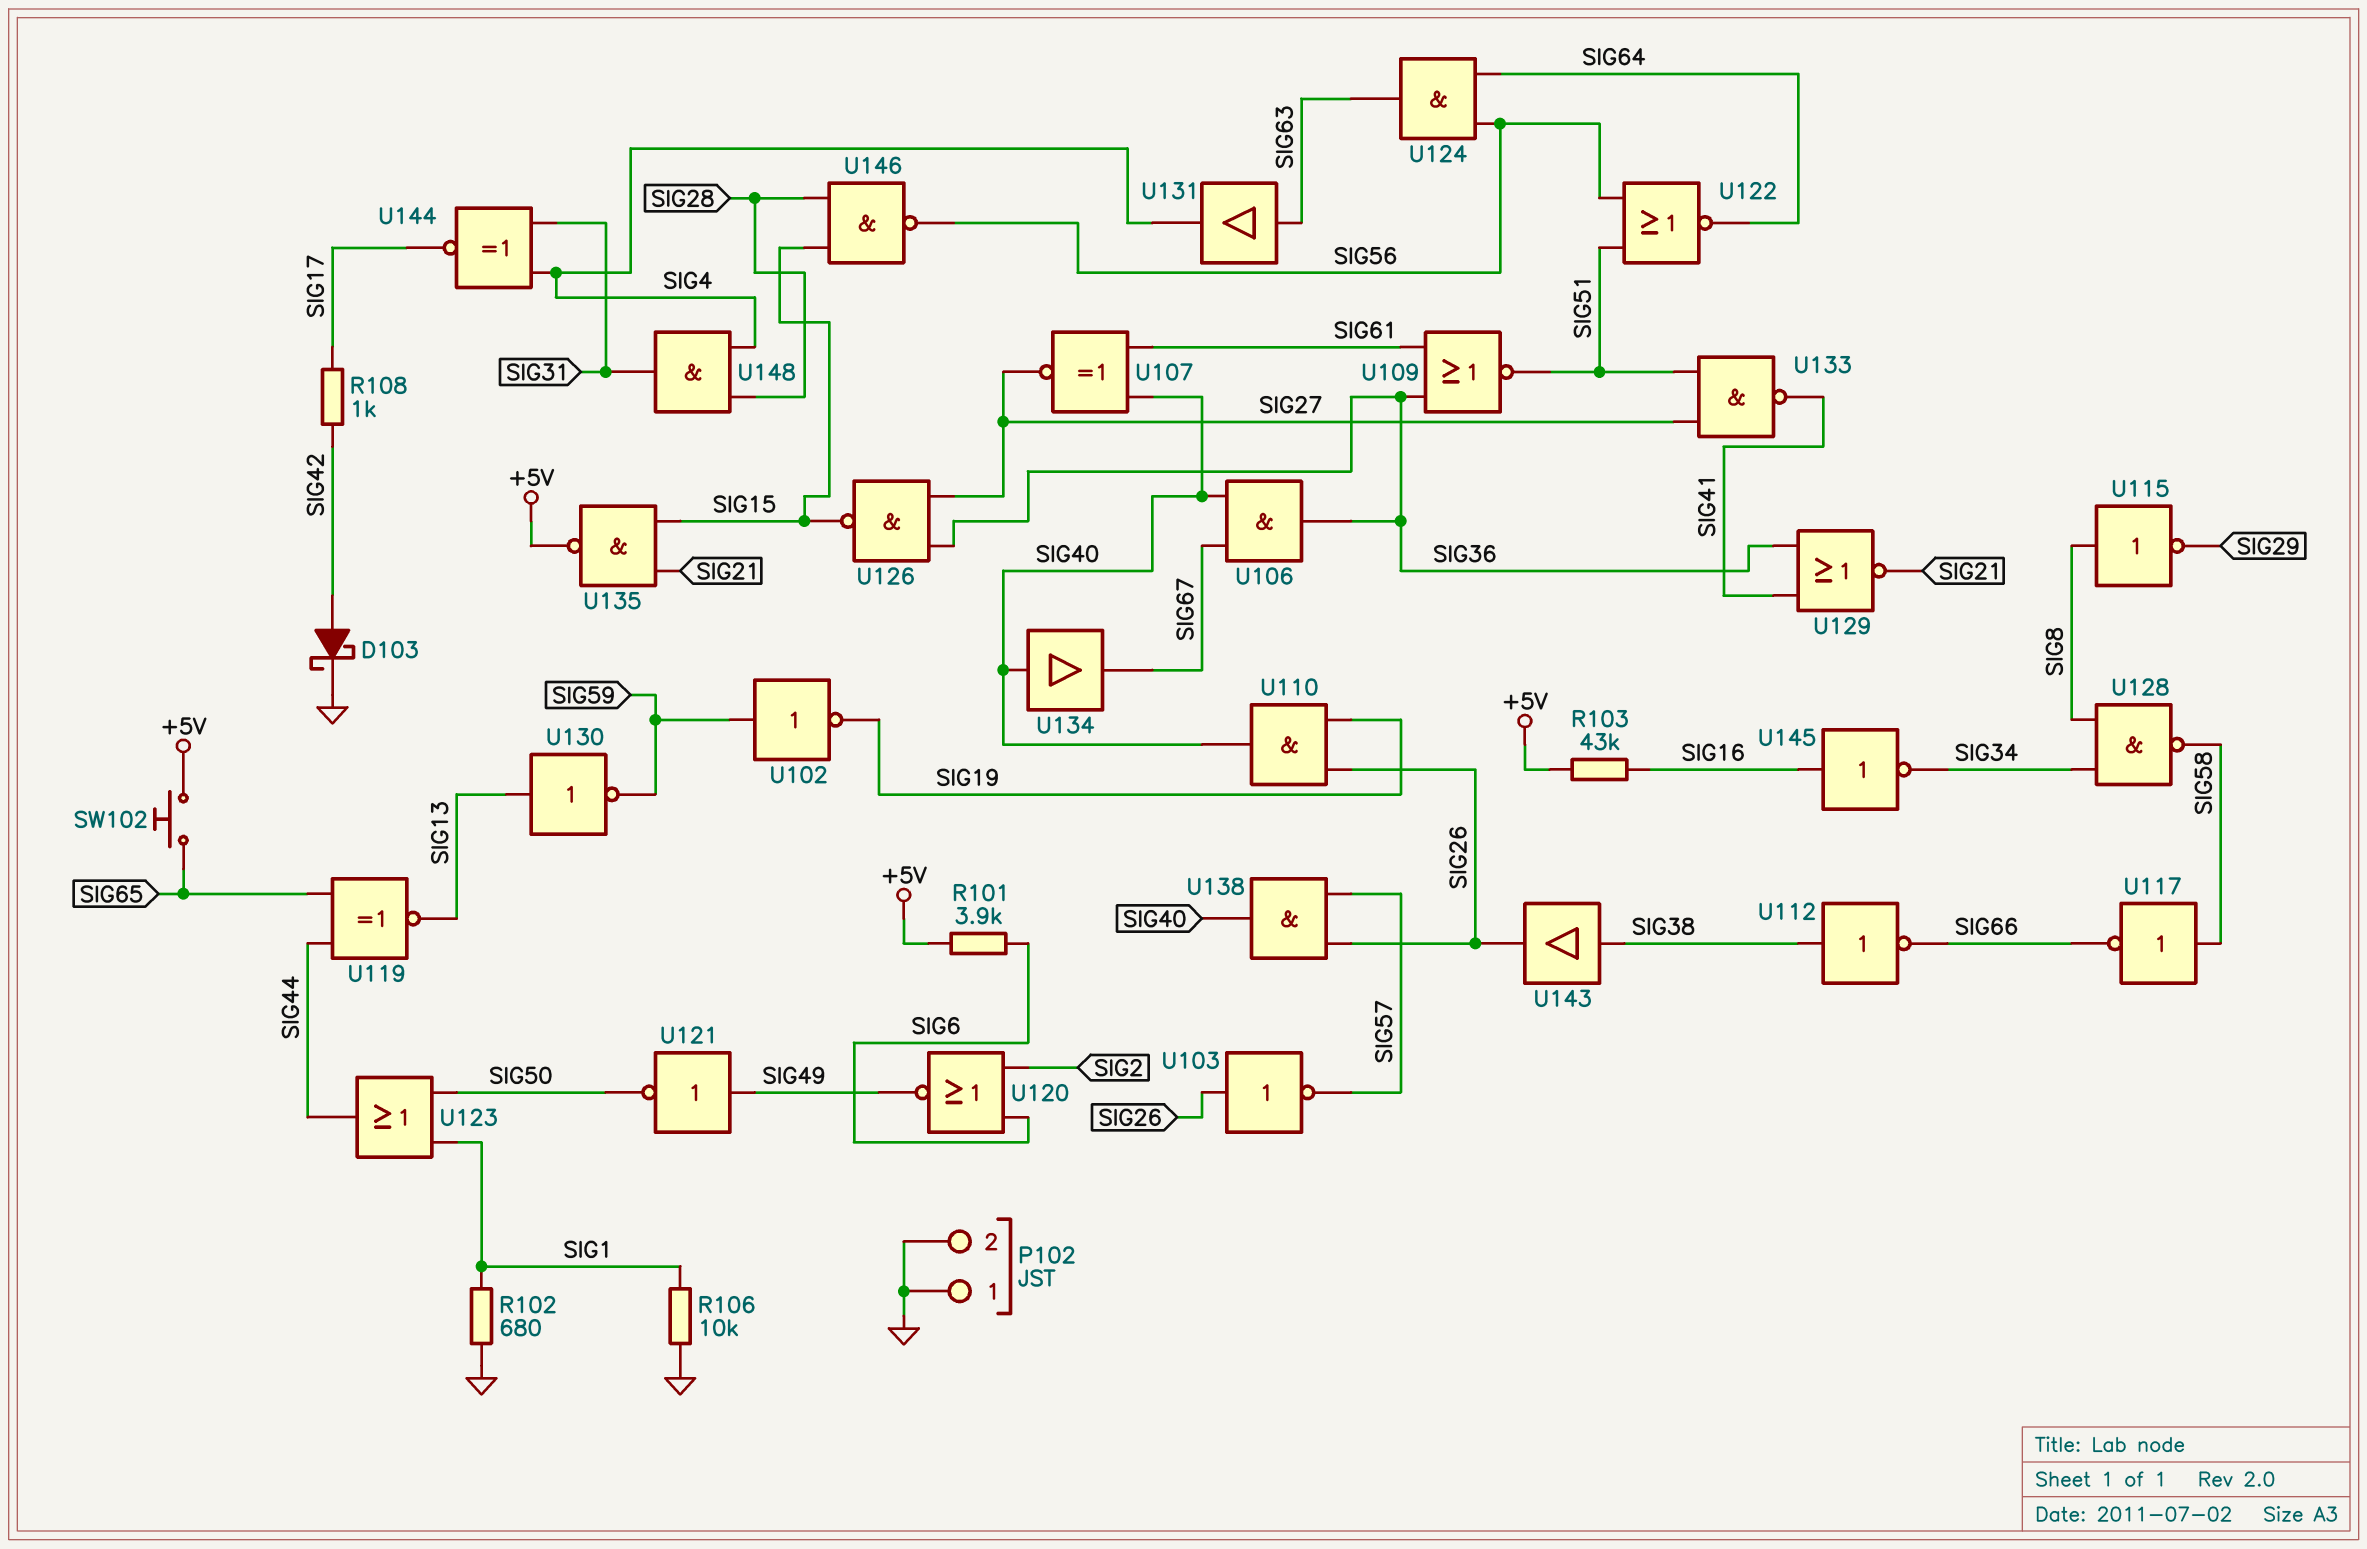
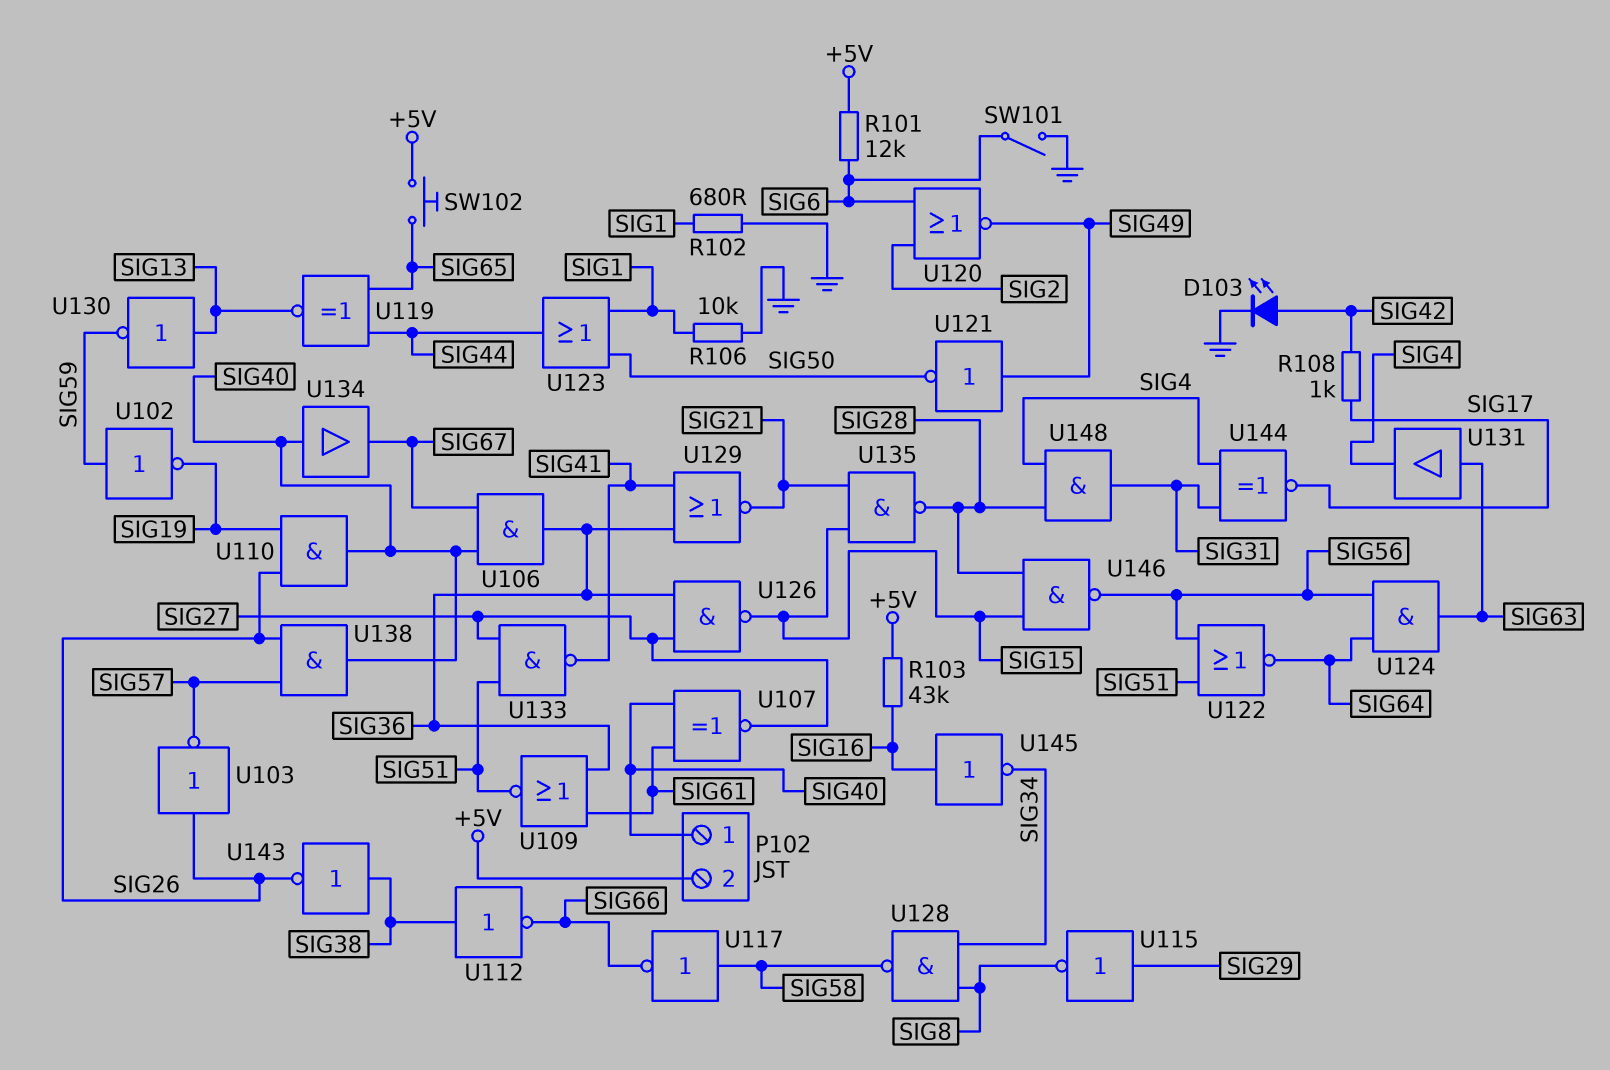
D103: schottky (A SIG42, K GND) -> LED (A SIG42, K GND)
P102 pin 1: GND -> SIG40
P102 pin 2: GND -> +5V
R101: 3.9k (+5V, SIG6) -> 12k (+5V, SIG6)
SW101: none -> switch (GND, SIG6)
U115: NOT (in SIG8, out SIG29) -> NOT (in SIG29, out SIG8)
U135: NAND (in SIG15, in SIG21, out +5V) -> NAND (in SIG15, in SIG21, out SIG28)
U143: buffer (in SIG38, out SIG26) -> NOT (in SIG38, out SIG26)

